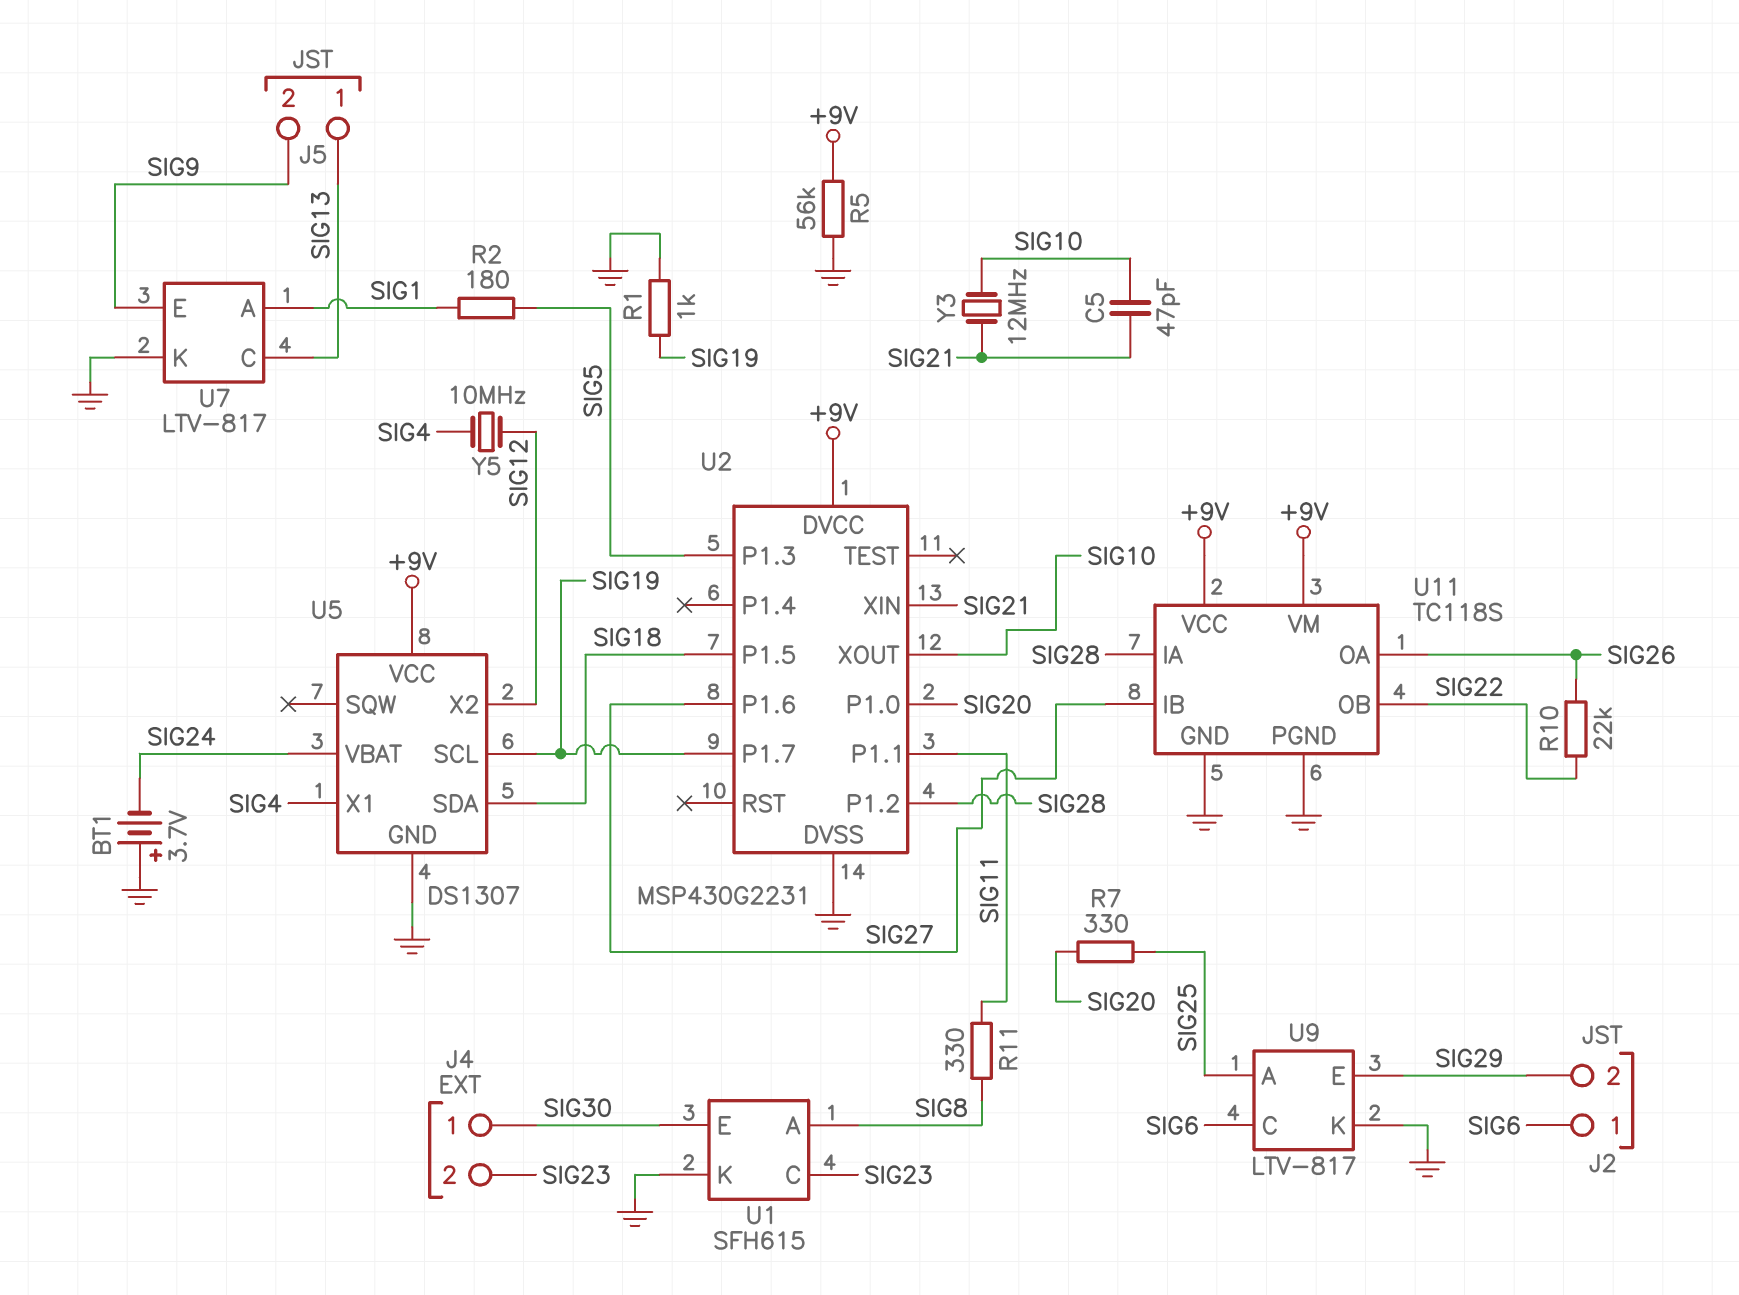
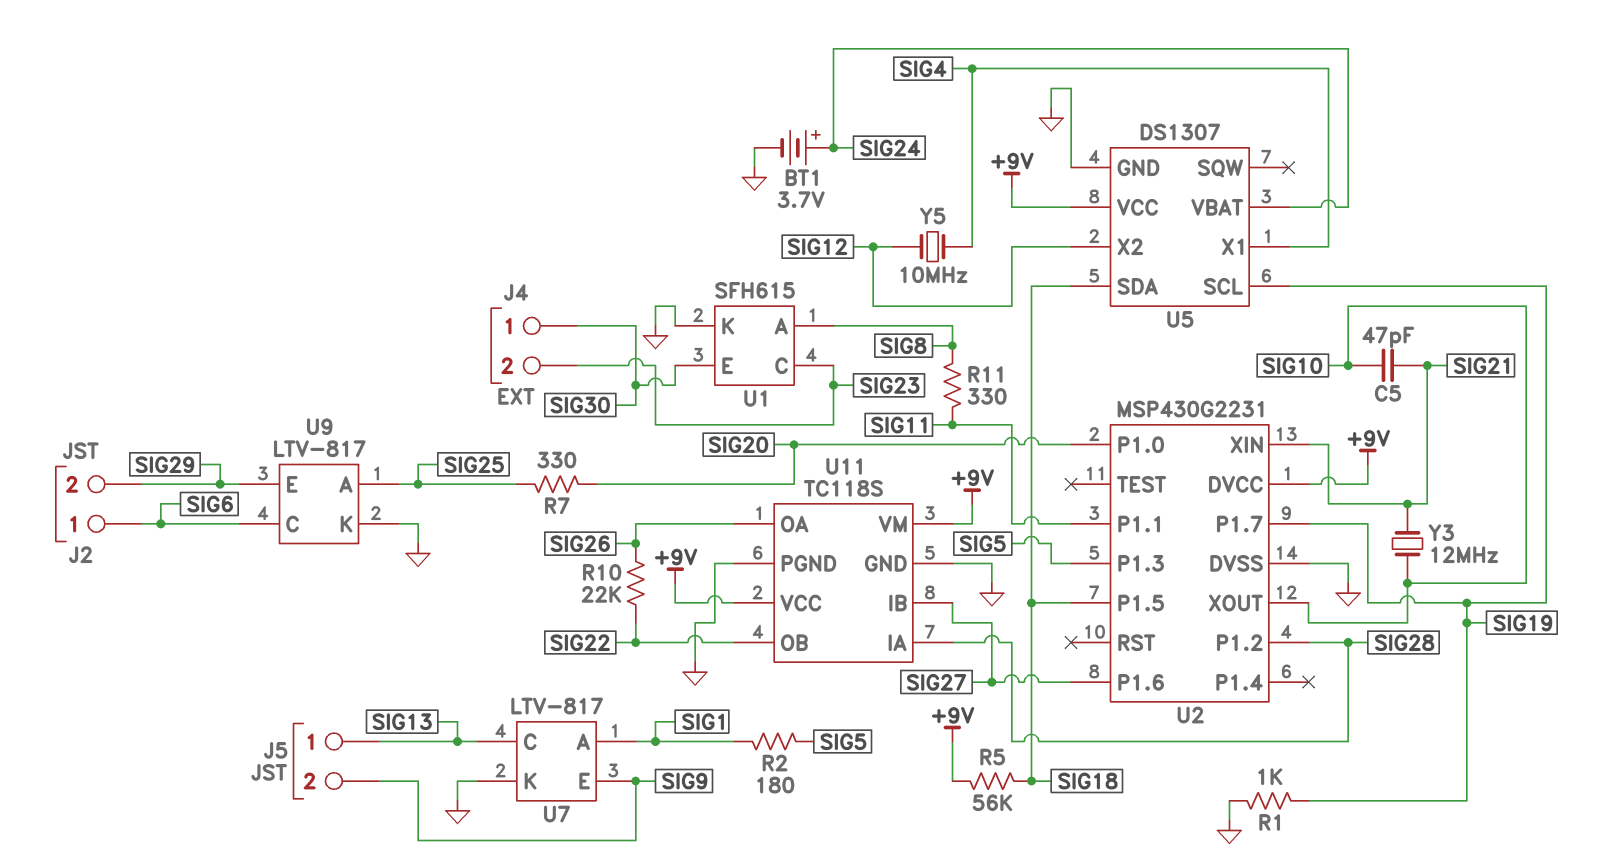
BT1: 3.7V (plus GND, minus SIG24) -> 3.7V (plus SIG24, minus GND)
R5: 56k (+9V, GND) -> 56k (+9V, SIG18)

